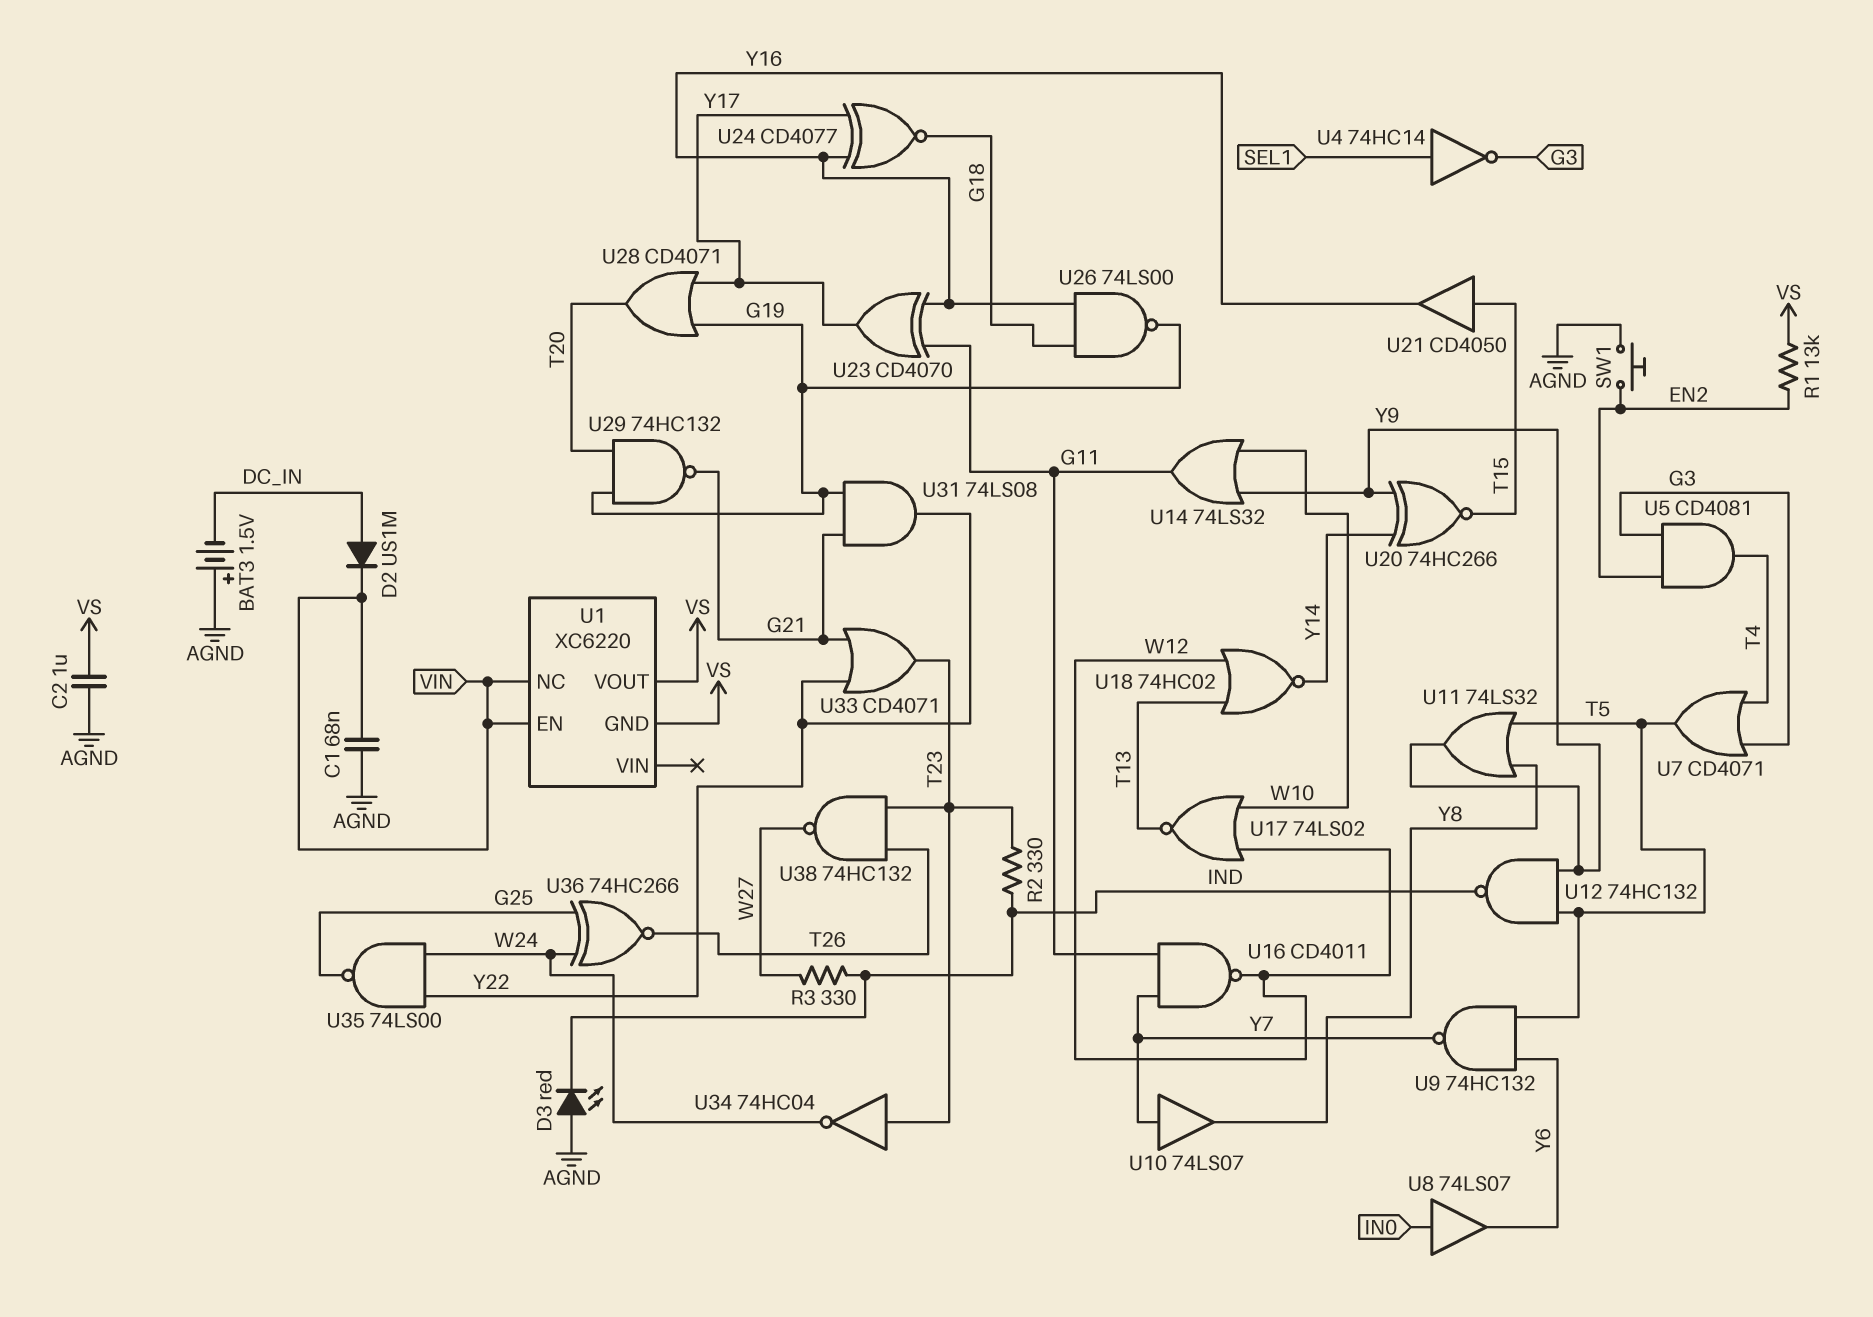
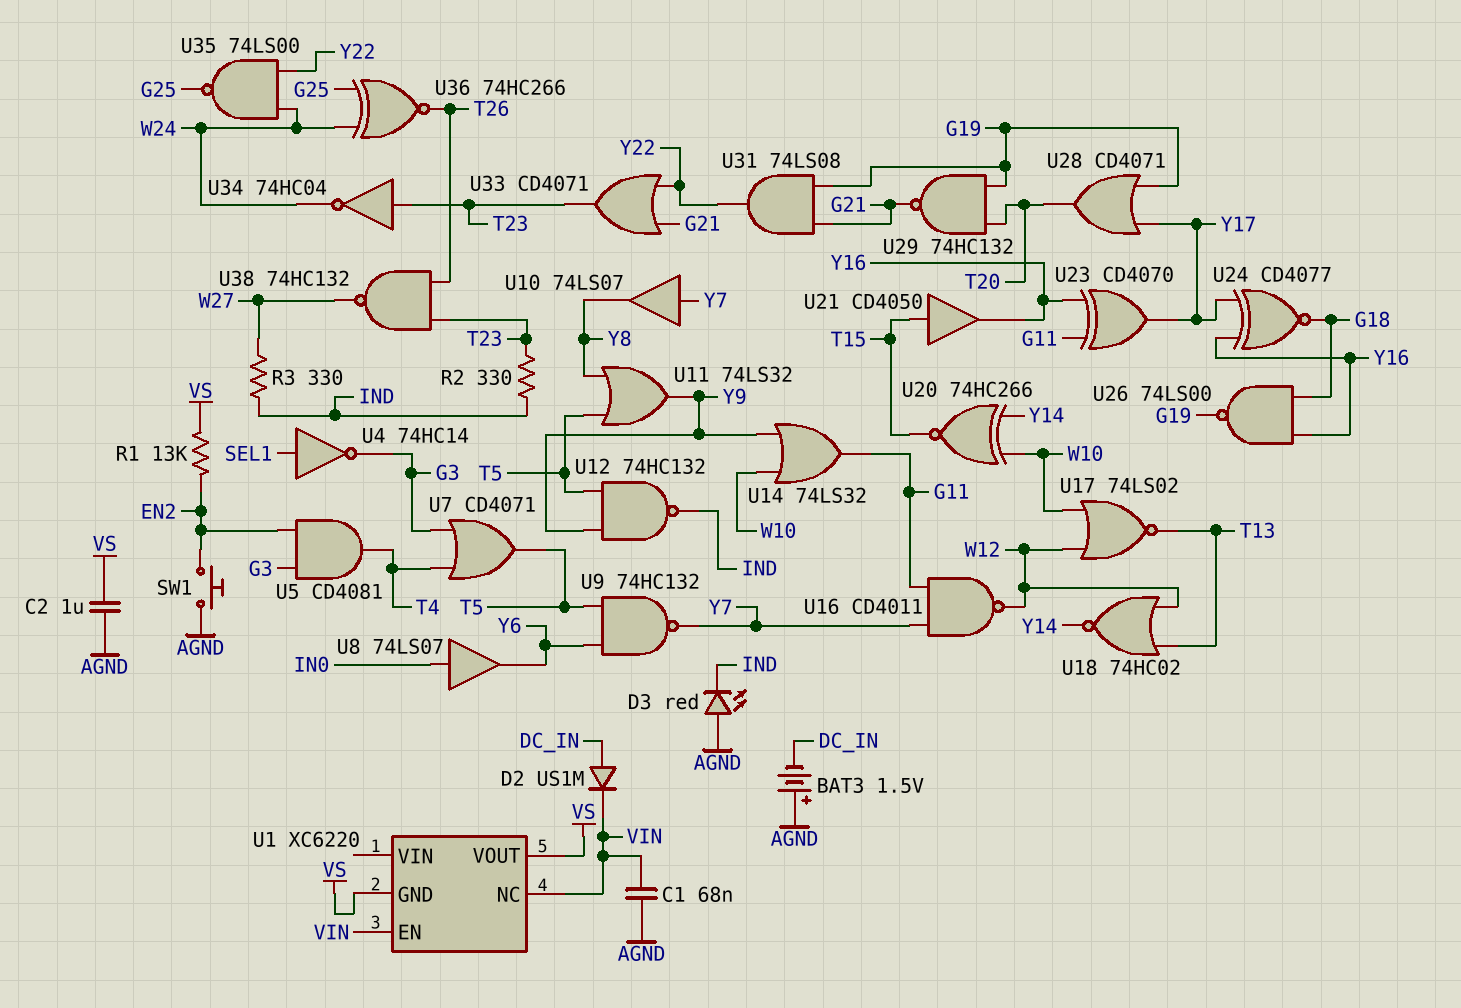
U20: XNOR 74HC266 (in Y9, in Y14, out T15) -> XNOR 74HC266 (in W10, in Y14, out T15)

